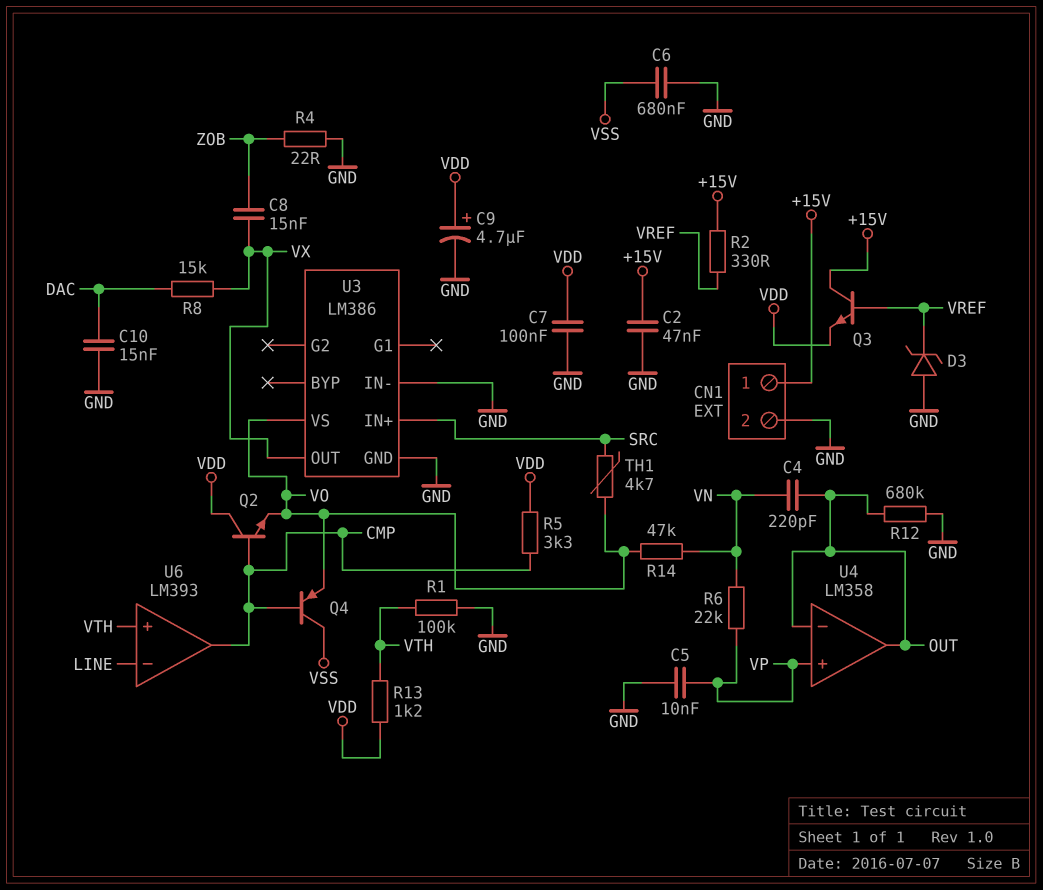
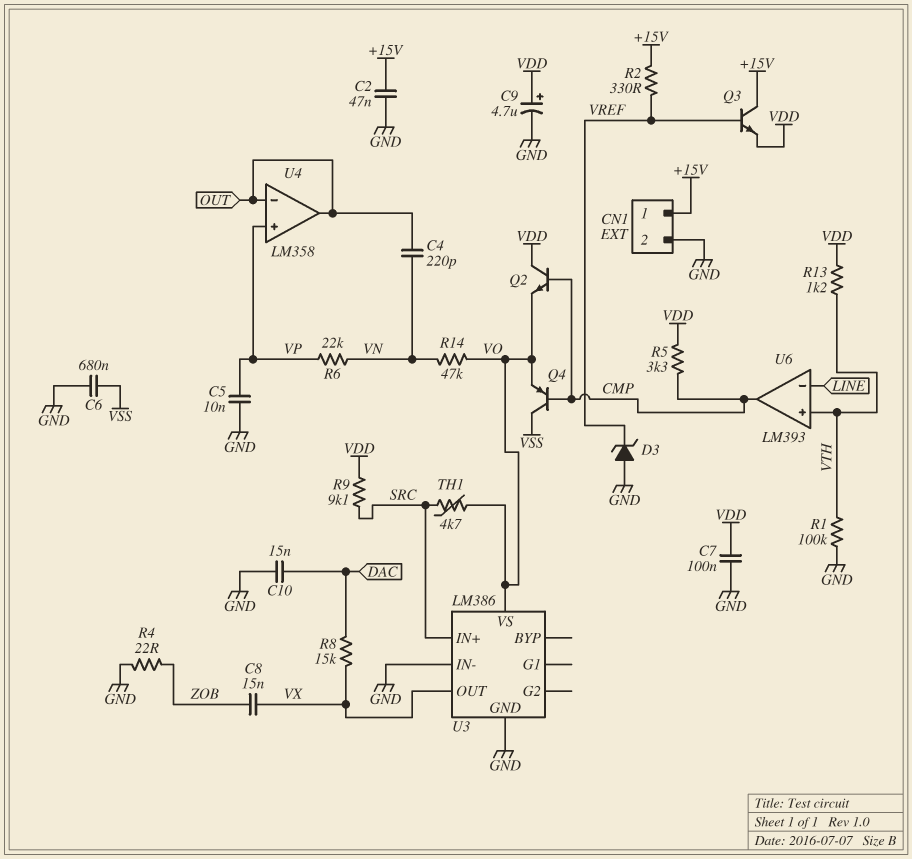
R9: none -> 9.1k (SRC, VDD)
R12: 680k (GND, OUT) -> none

